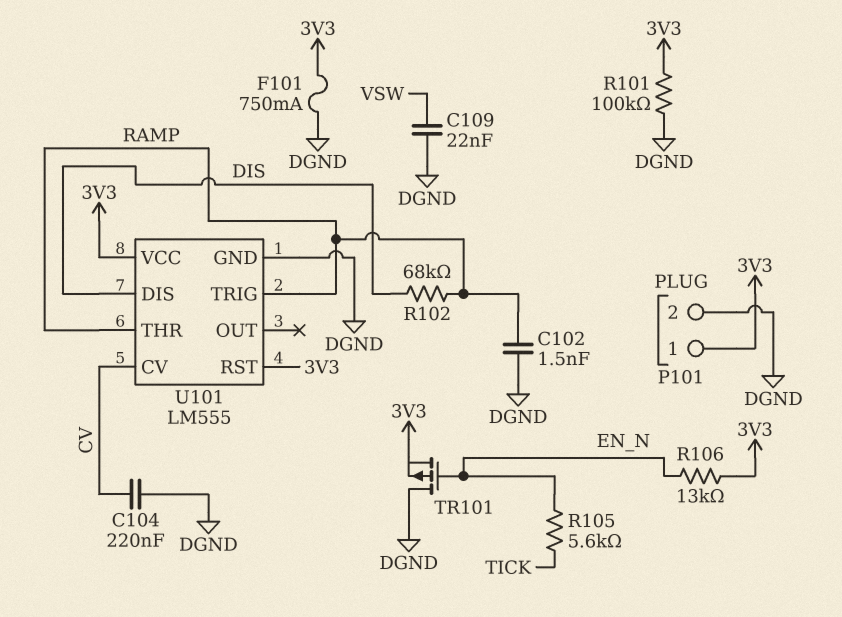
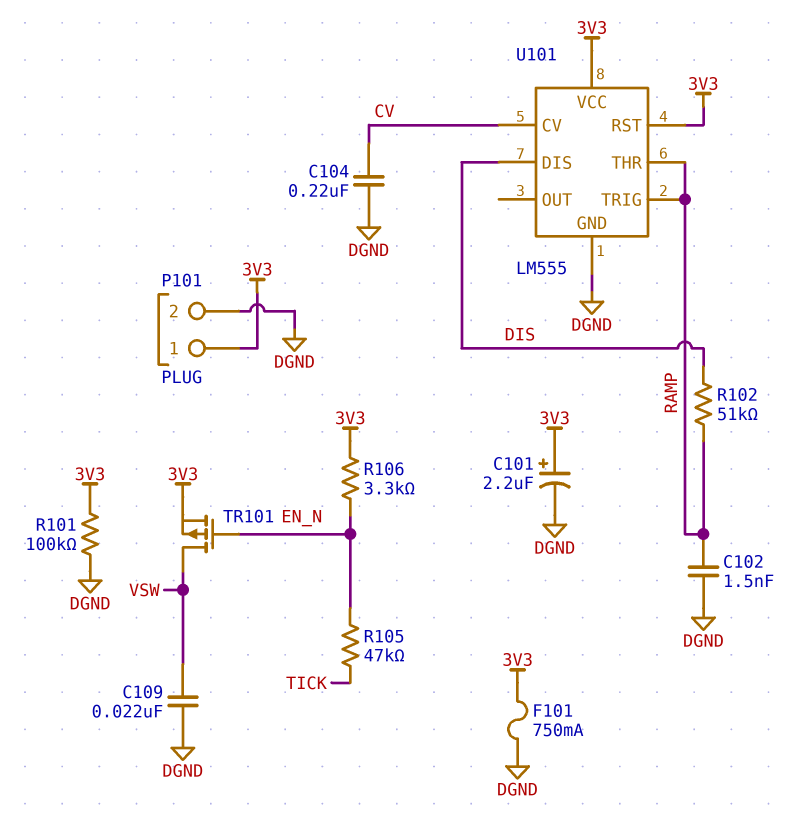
C101: none -> 2.2uF (plus 3V3, minus DGND)
R102: 68k (DIS, RAMP) -> 51k (DIS, RAMP)
R105: 5.6k (EN_N, TICK) -> 47k (EN_N, TICK)
R106: 13k (3V3, EN_N) -> 3.3k (3V3, EN_N)
TR101: PMOS (G EN_N, D DGND, S 3V3) -> PMOS (G EN_N, D VSW, S 3V3)

